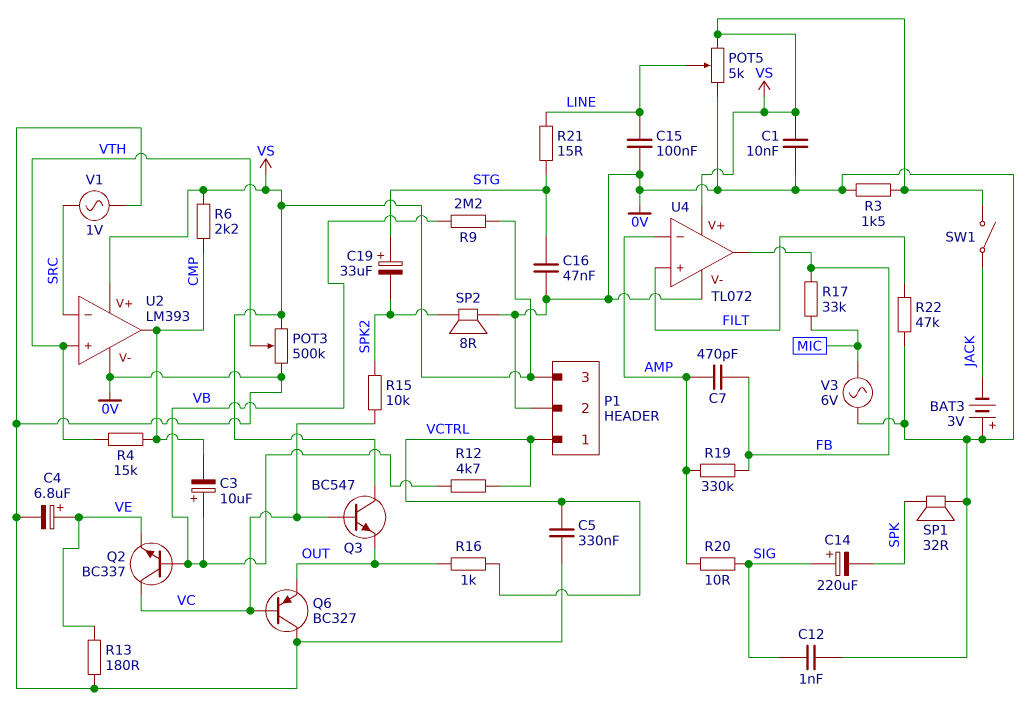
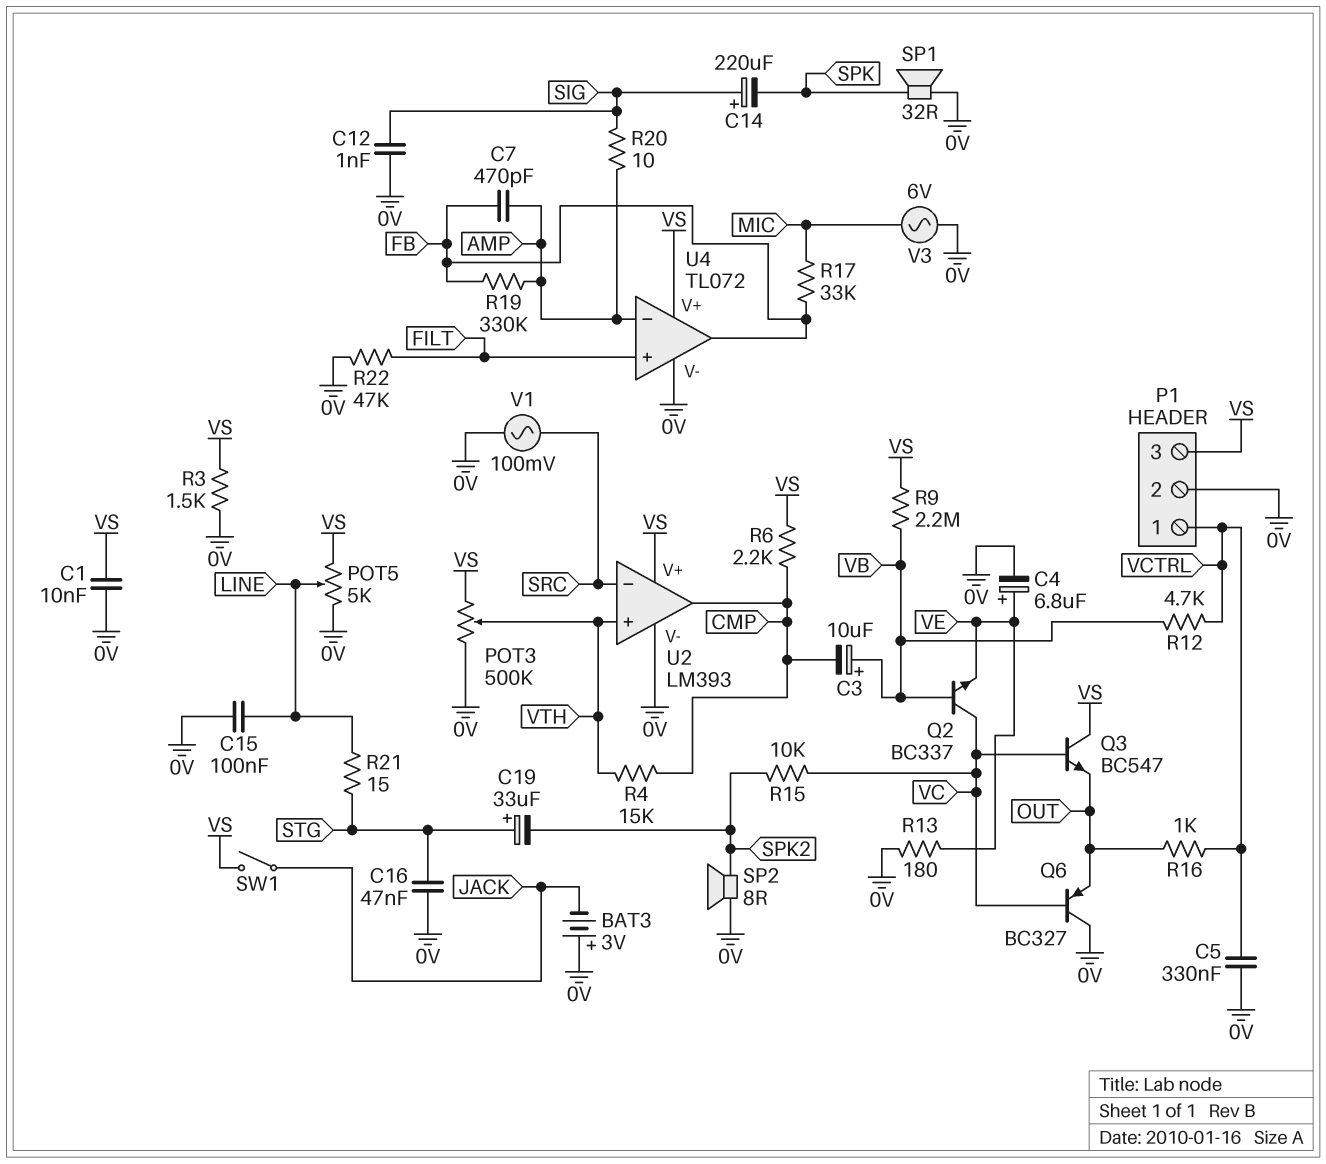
V1: AC 1V (0V, SRC) -> AC 100mV (0V, SRC)

